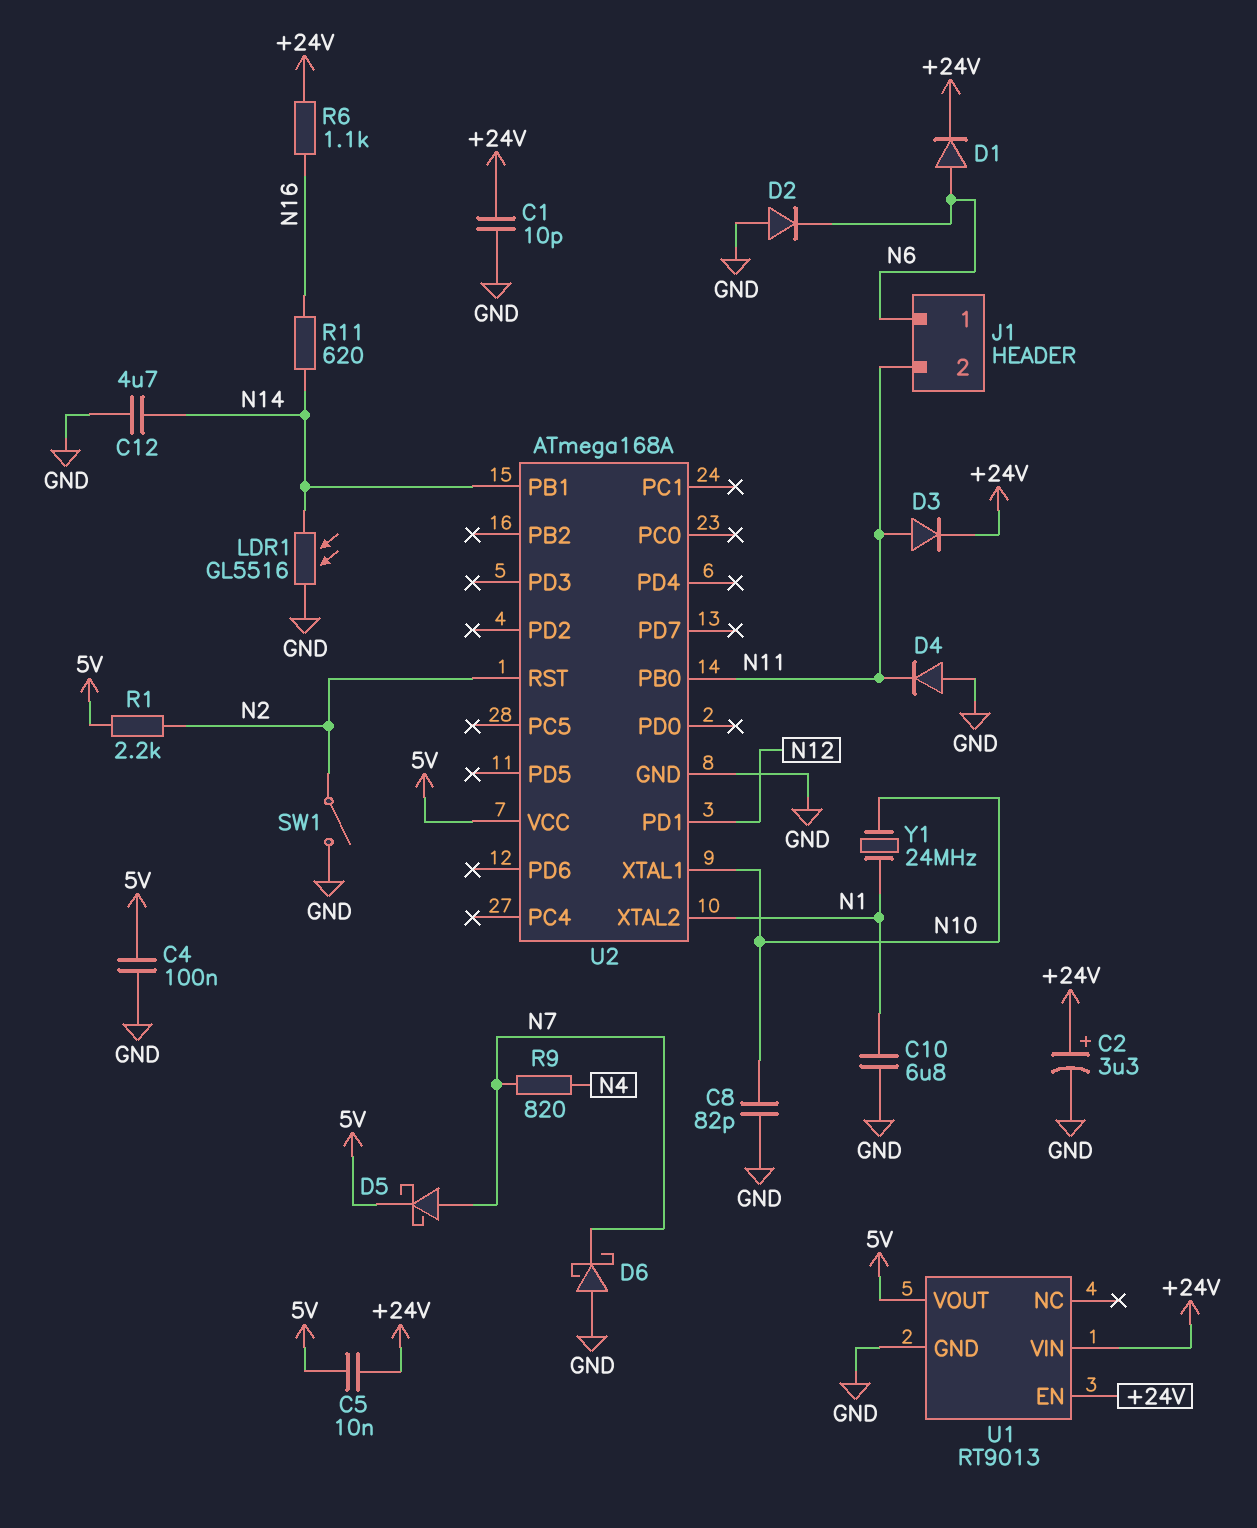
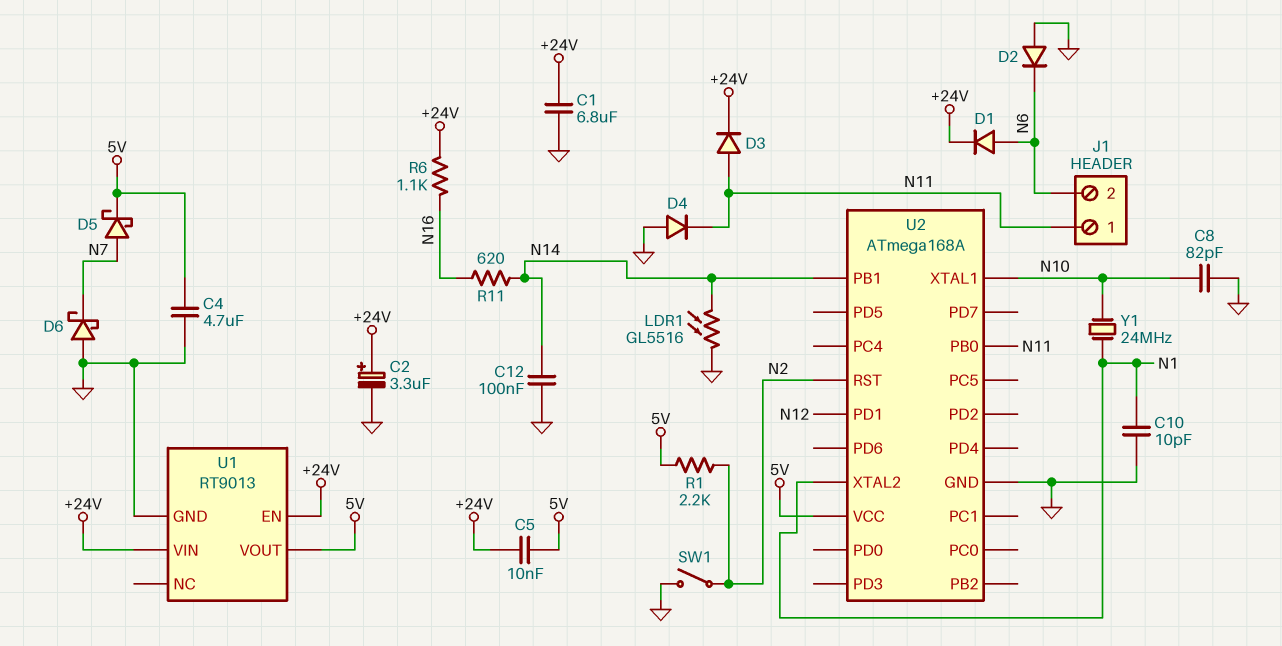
C1: 10pF (+24V, GND) -> 6.8uF (+24V, GND)
C4: 100nF (5V, GND) -> 4.7uF (5V, GND)
C10: 6.8uF (GND, N1) -> 10pF (GND, N1)
C12: 4.7uF (GND, N14) -> 100nF (GND, N14)
J1 pin 1: N6 -> N11
J1 pin 2: N11 -> N6
R9: 820 (N4, N7) -> none

